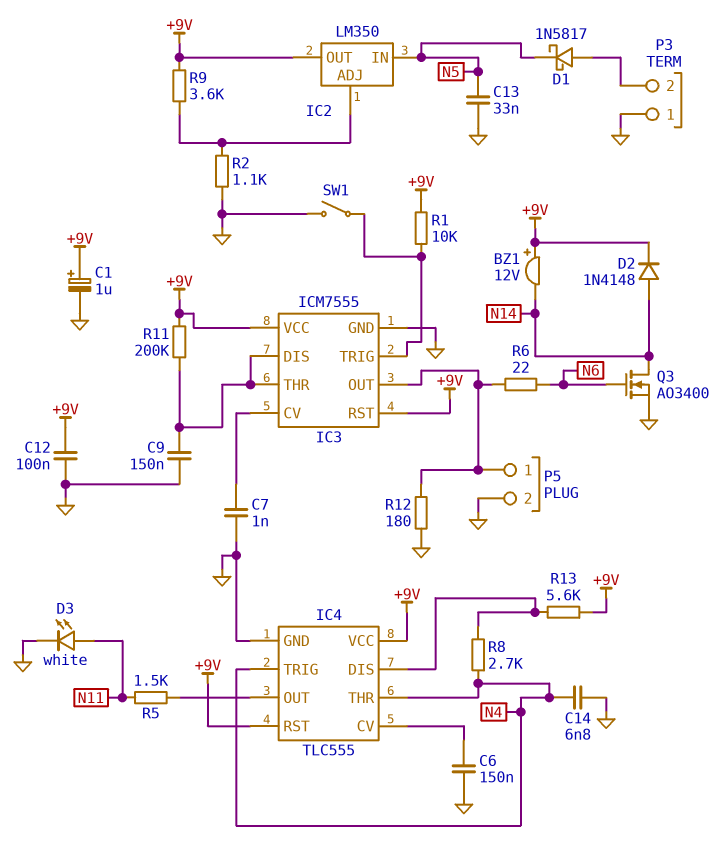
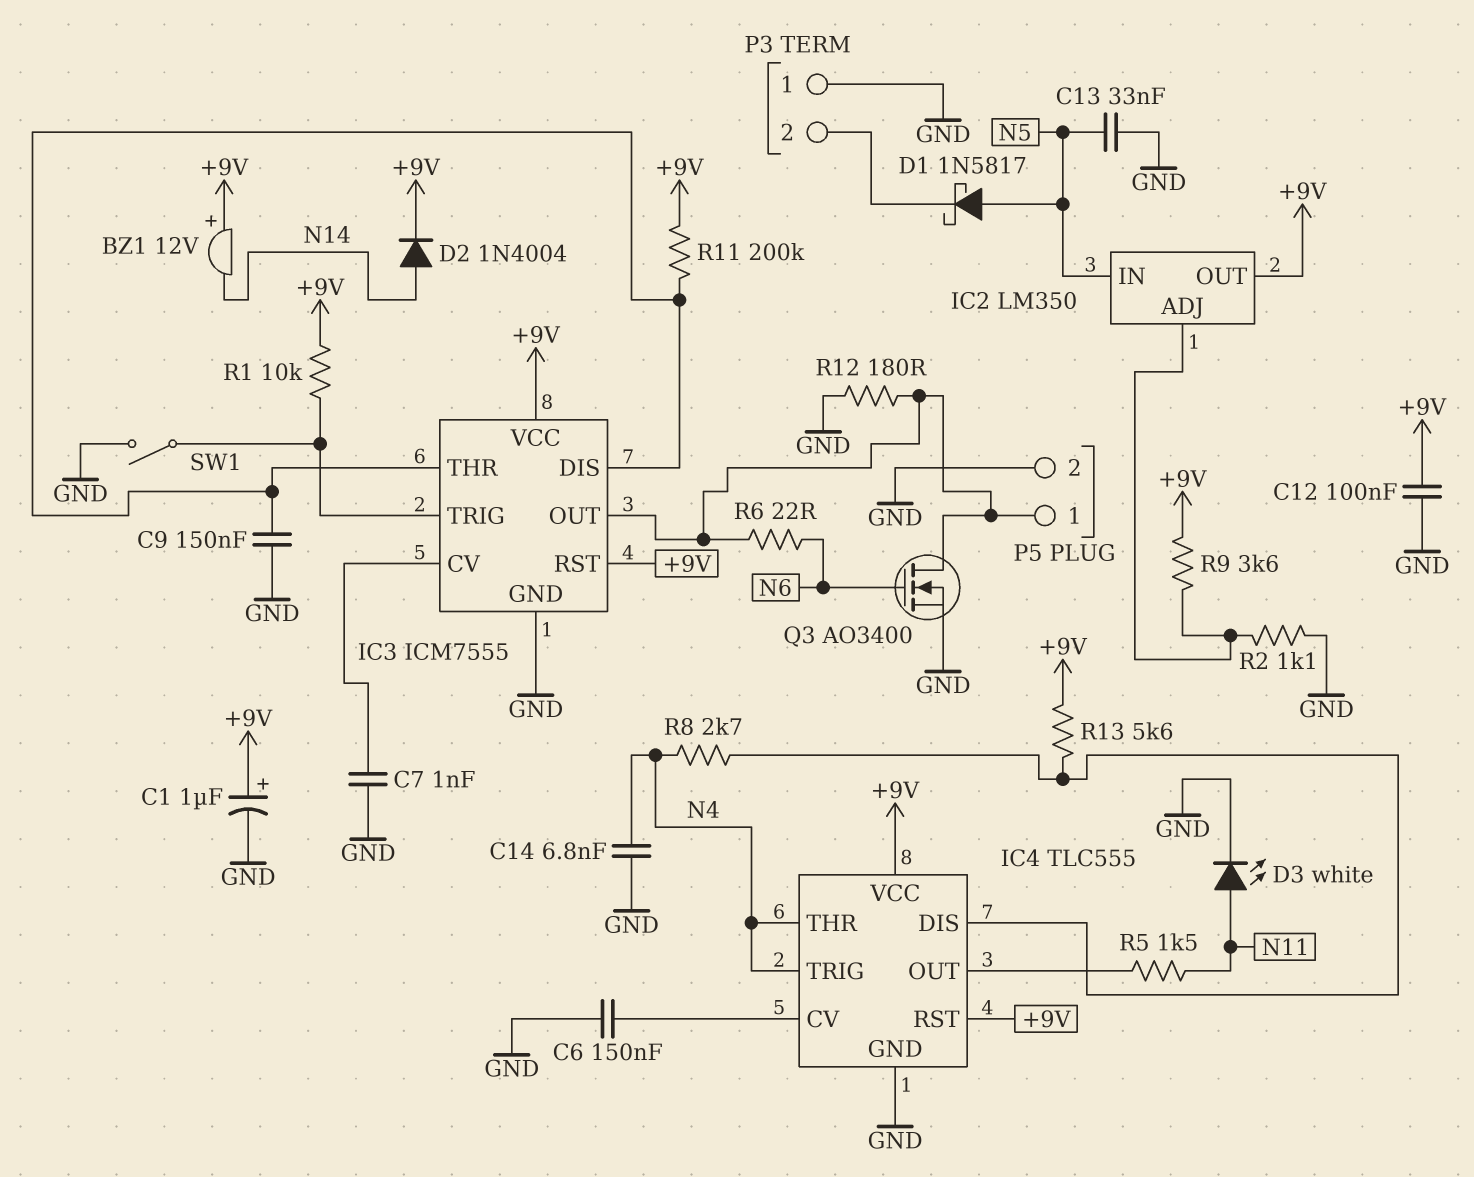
D1: schottky 1N5817 (A P3/2, K N5) -> schottky 1N5817 (A N5, K P3/2)
D2: diode 1N4148 (A N14, K +9V) -> diode 1N4004 (A N14, K +9V)
Q3: NMOS AO3400 (G N6, D N14, S GND) -> NMOS AO3400 (G N6, D IC3/OUT, S GND)

